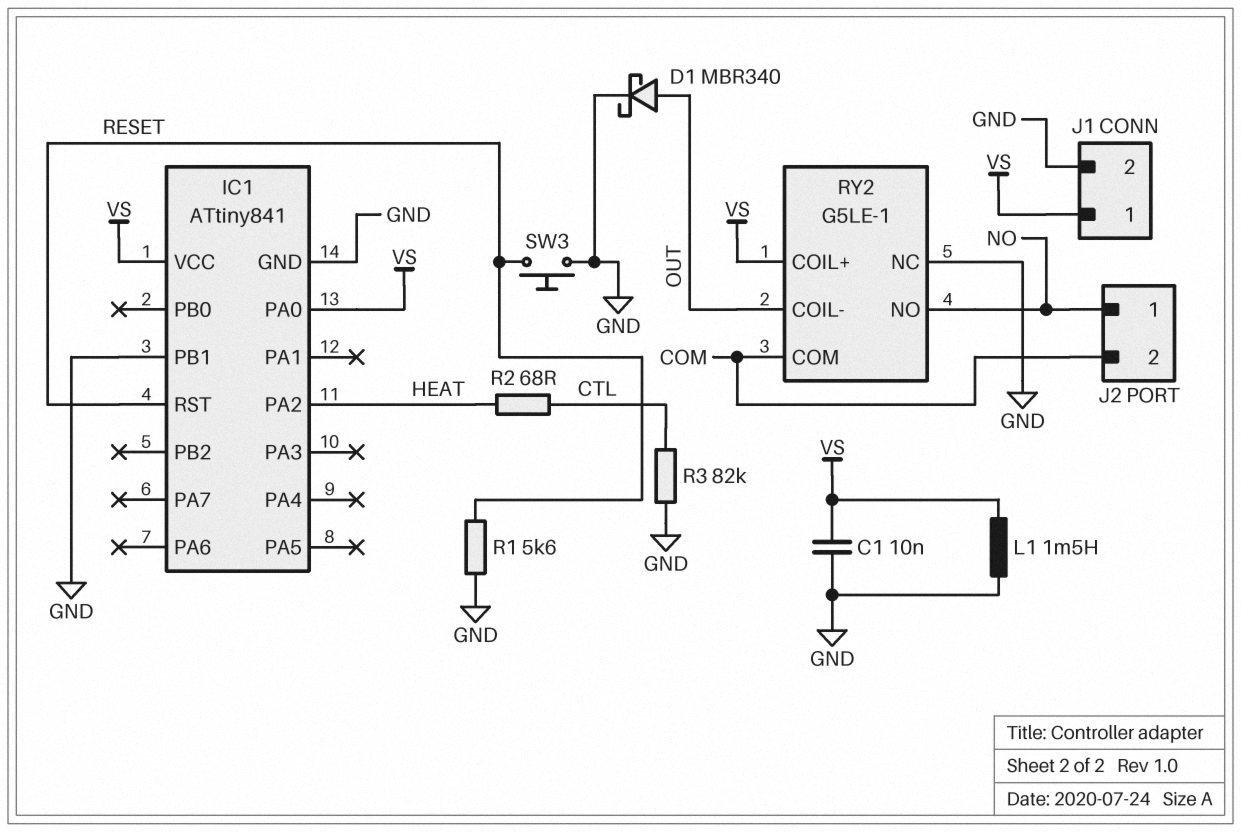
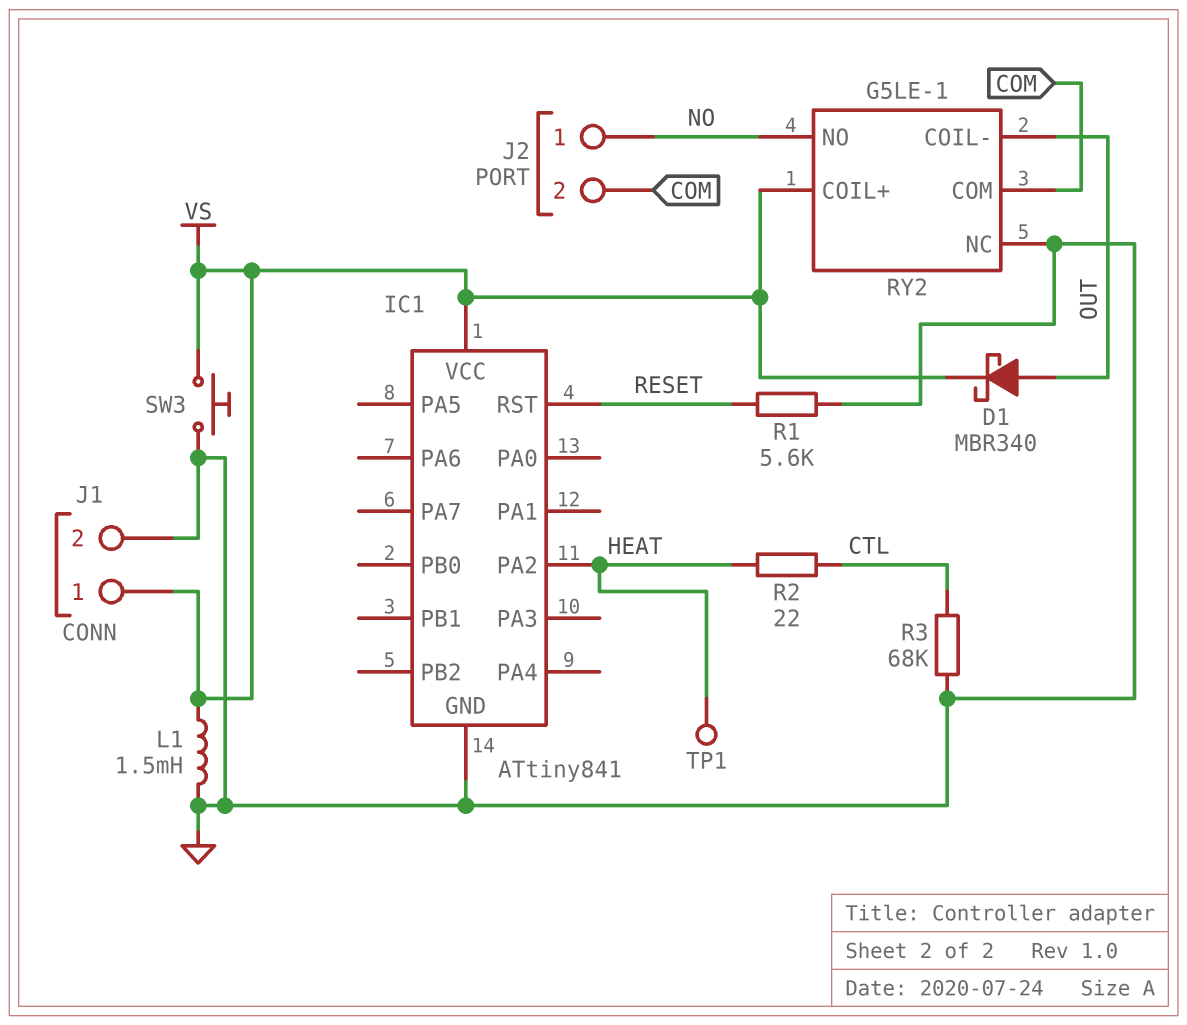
C1: 10nF (GND, VS) -> none
D1: schottky MBR340 (A OUT, K GND) -> schottky MBR340 (A OUT, K VS)
IC1 pin PA0: VS -> none
IC1 pin PB1: GND -> none
R2: 68 (CTL, HEAT) -> 22 (CTL, HEAT)
R3: 82k (CTL, GND) -> 68k (CTL, GND)
SW3: button (GND, RESET) -> button (GND, VS)
TP1: none -> test point (HEAT)

